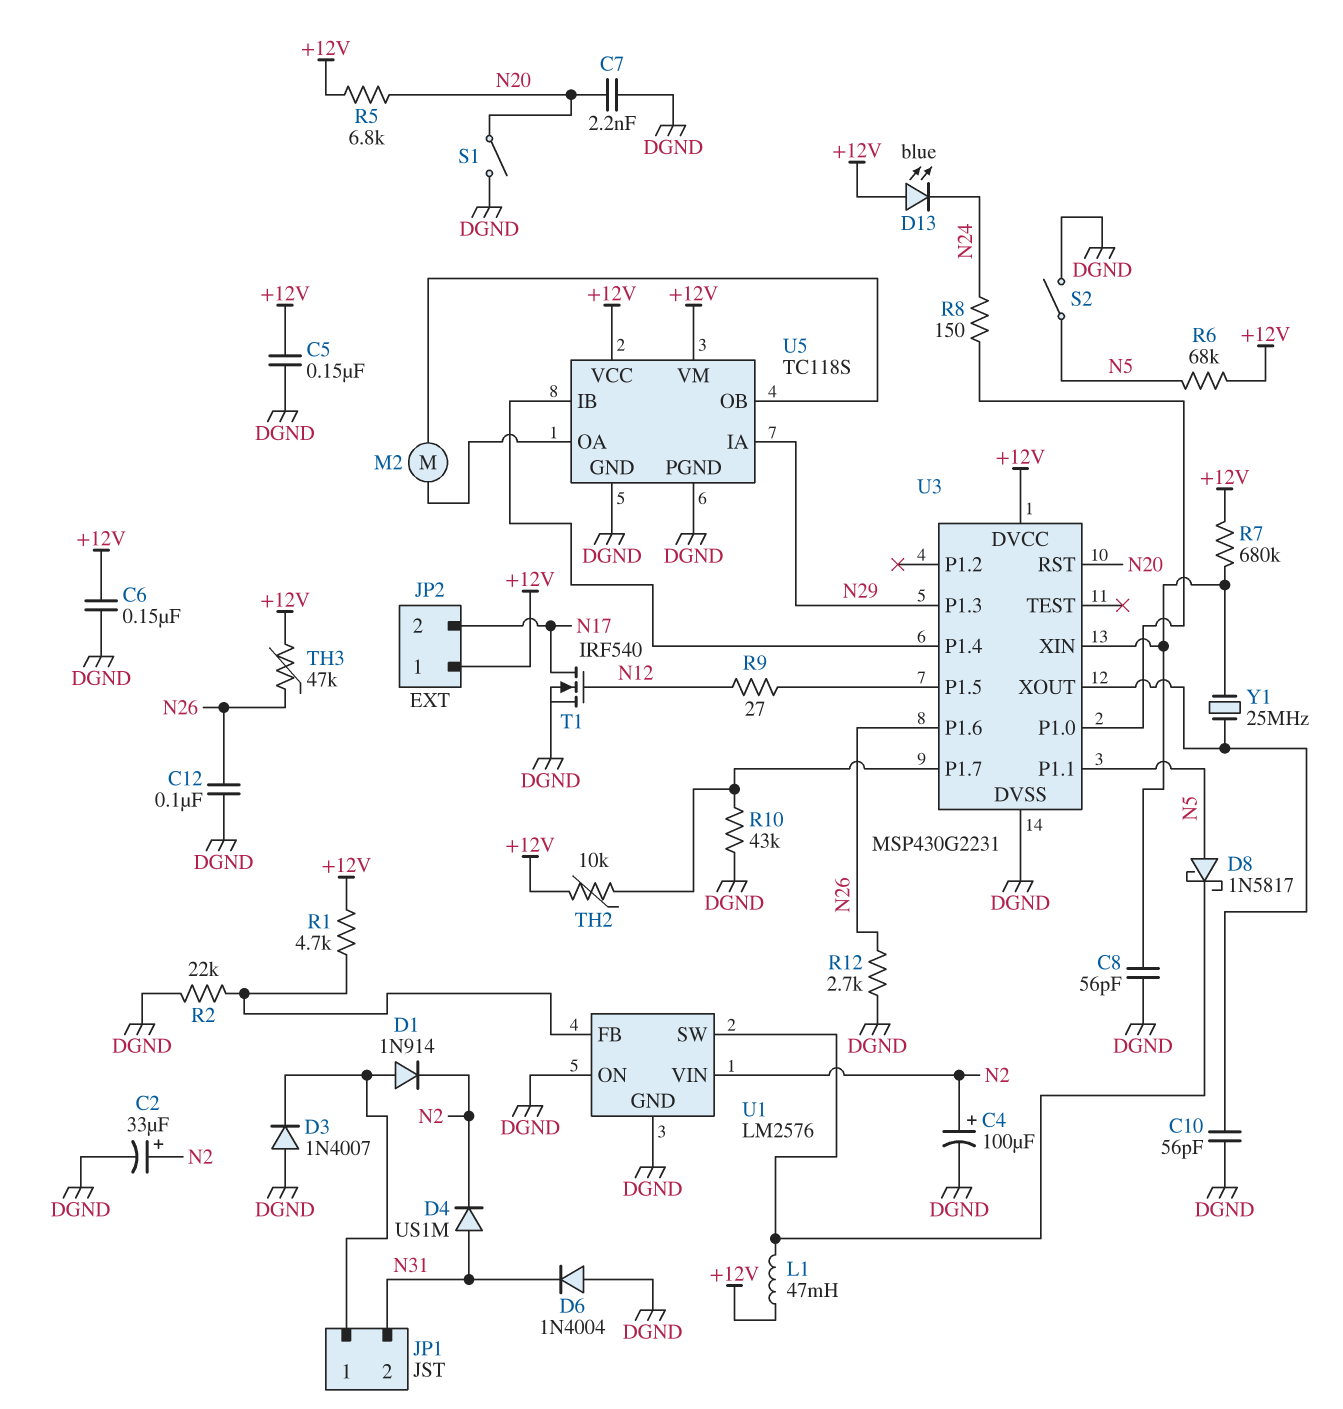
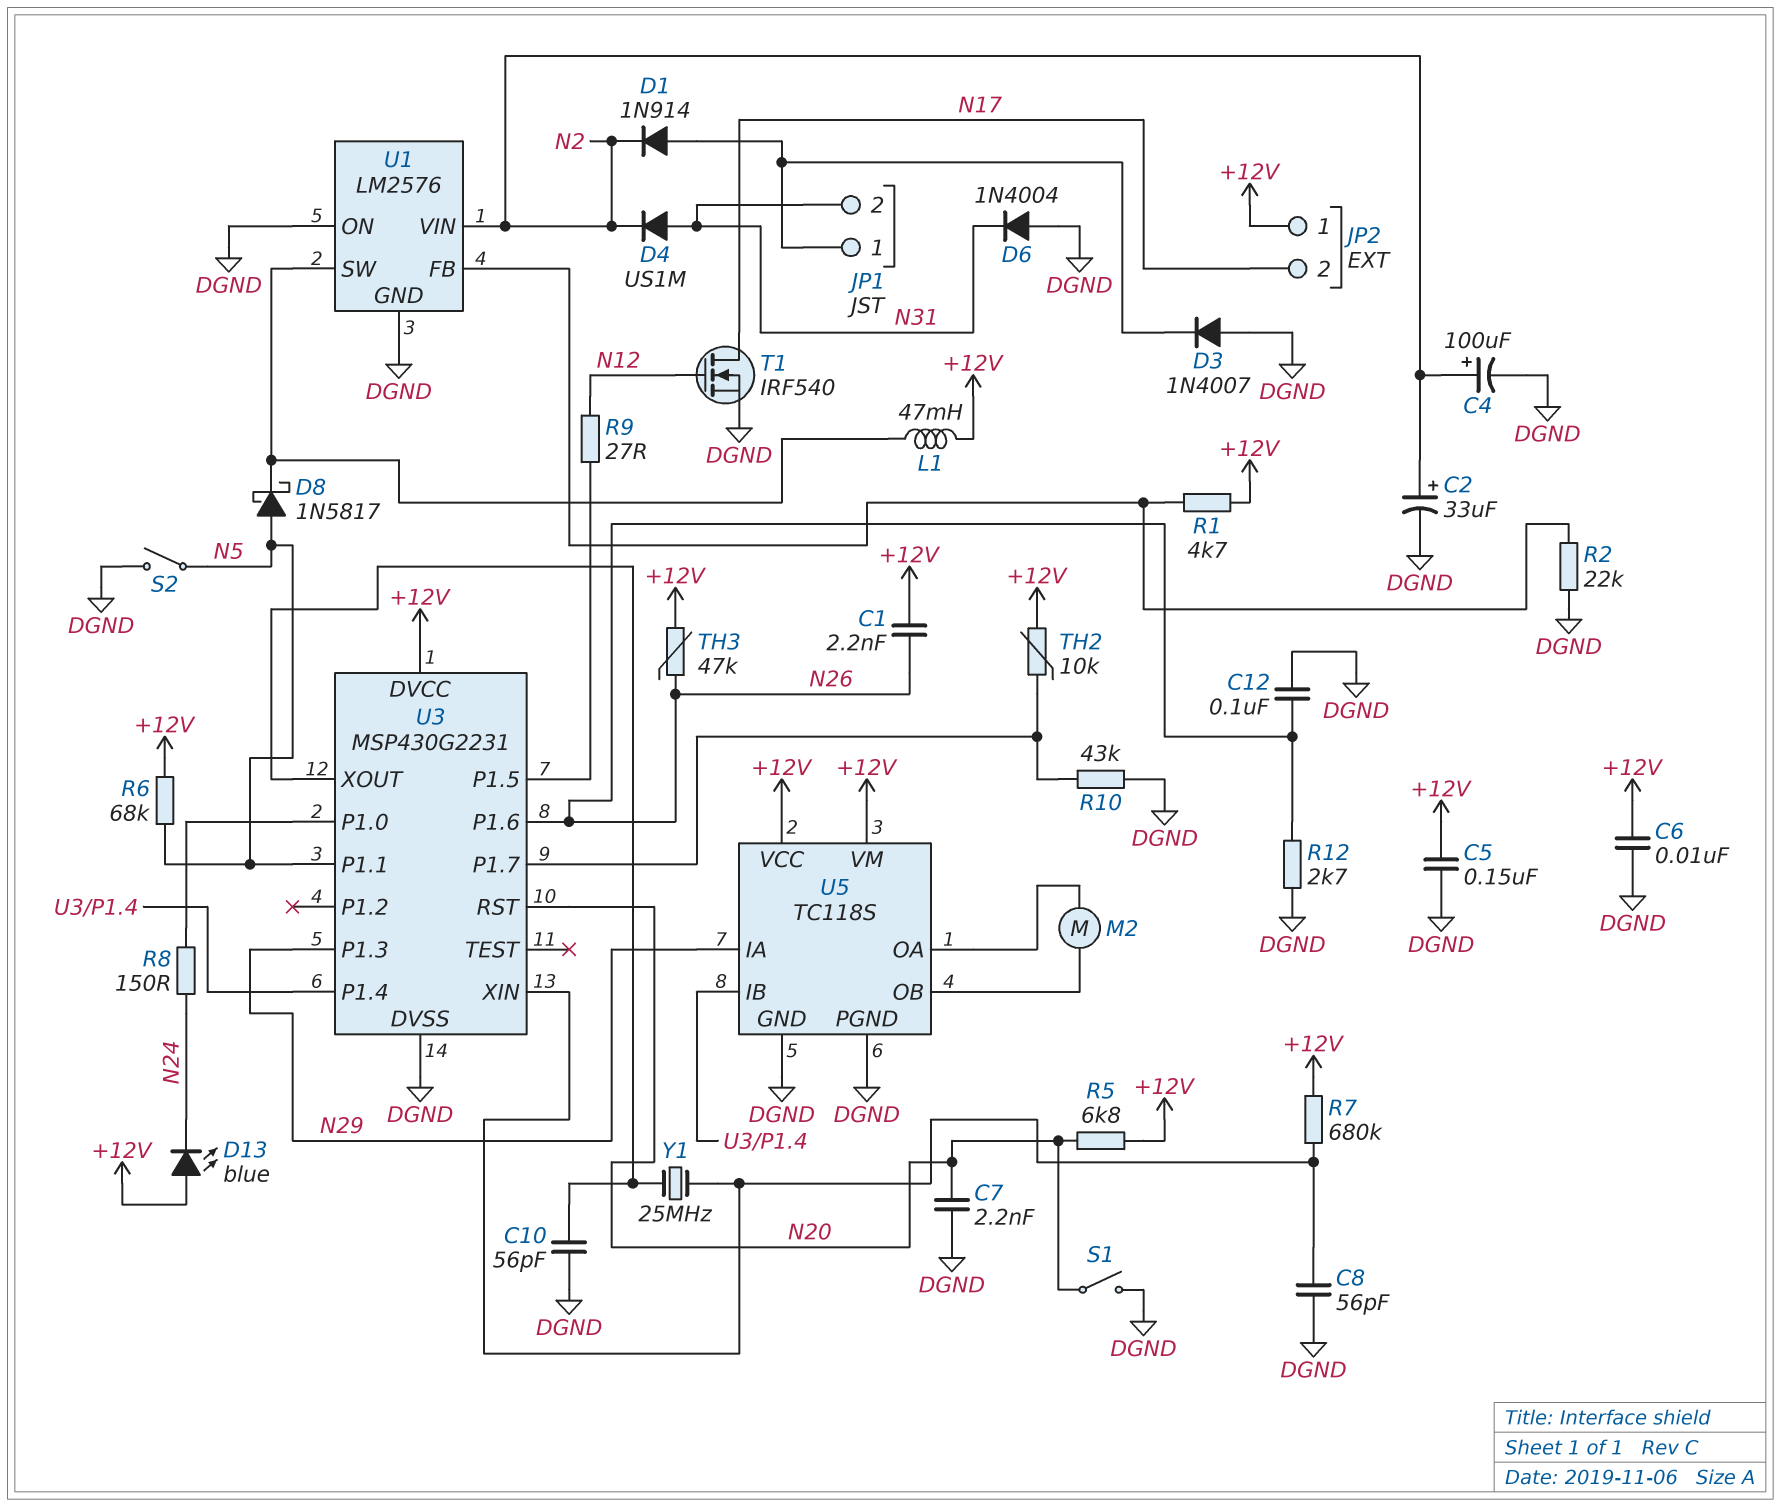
C1: none -> 2.2nF (+12V, N26)
C6: 150nF (+12V, DGND) -> 10nF (+12V, DGND)

